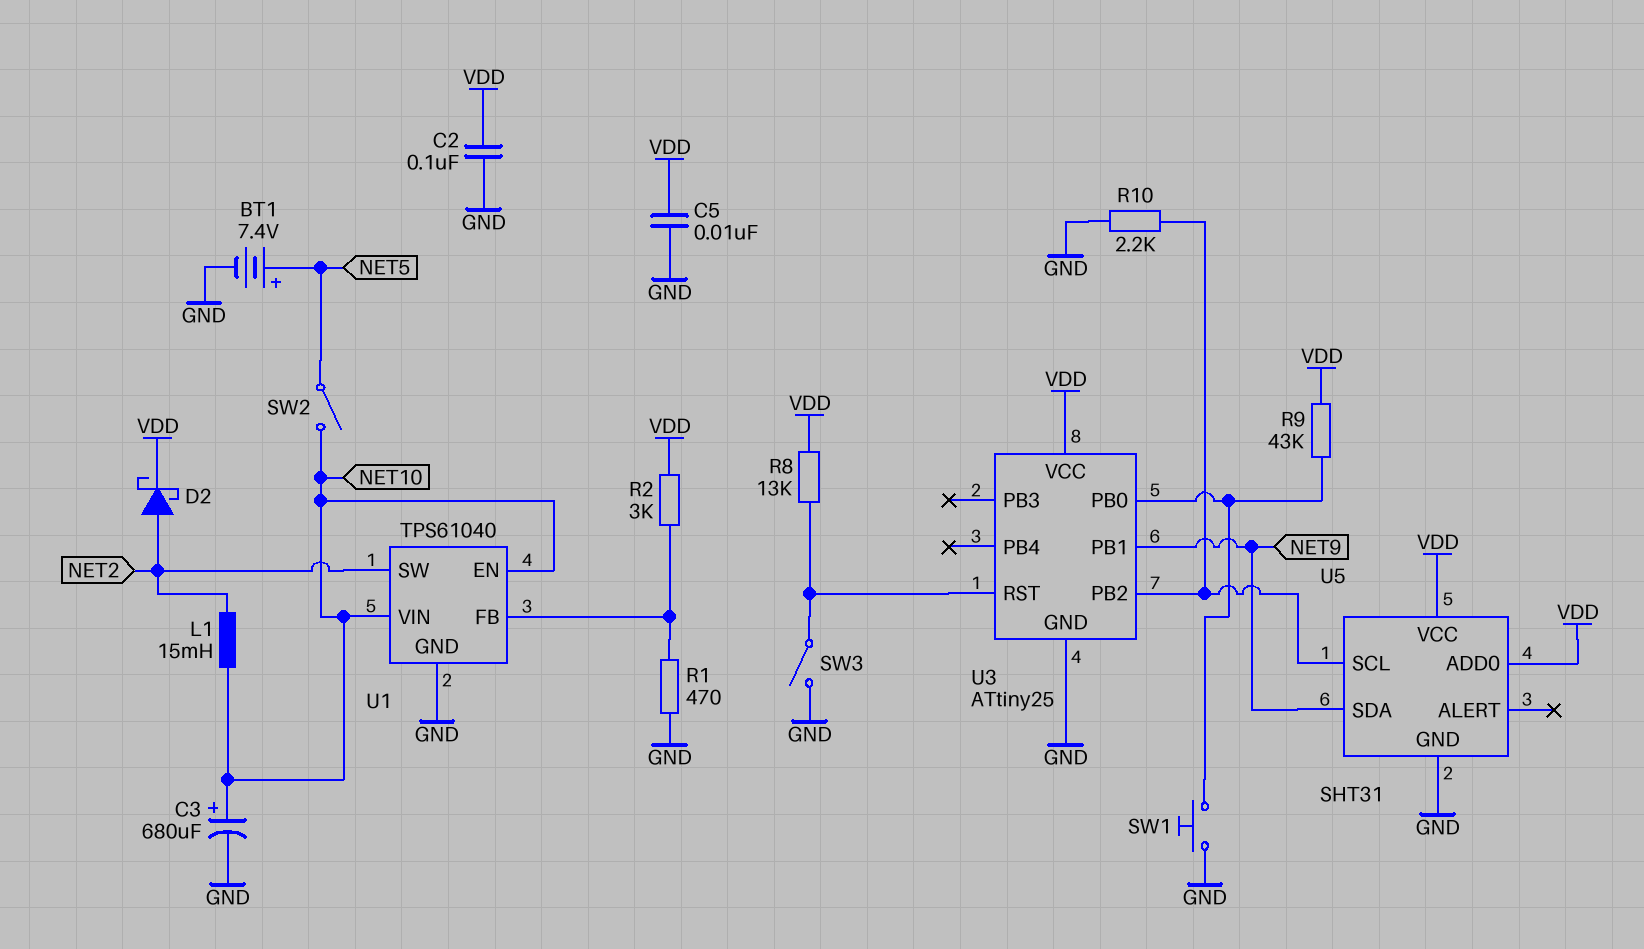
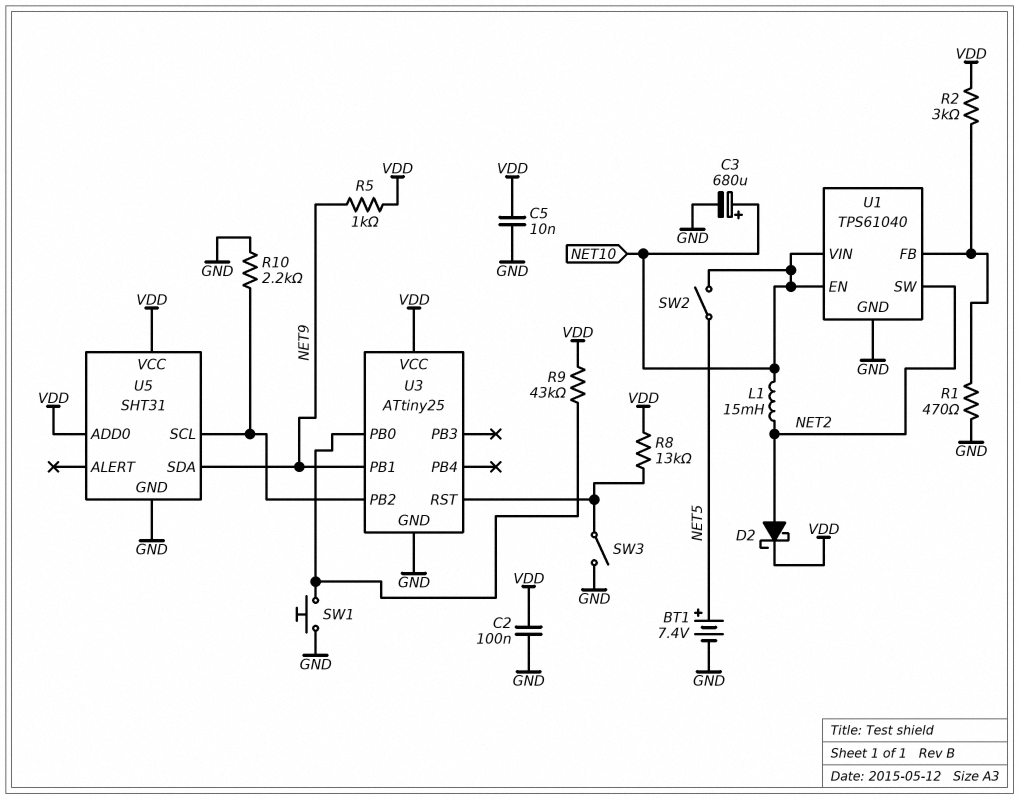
R5: none -> 1k (NET9, VDD)

